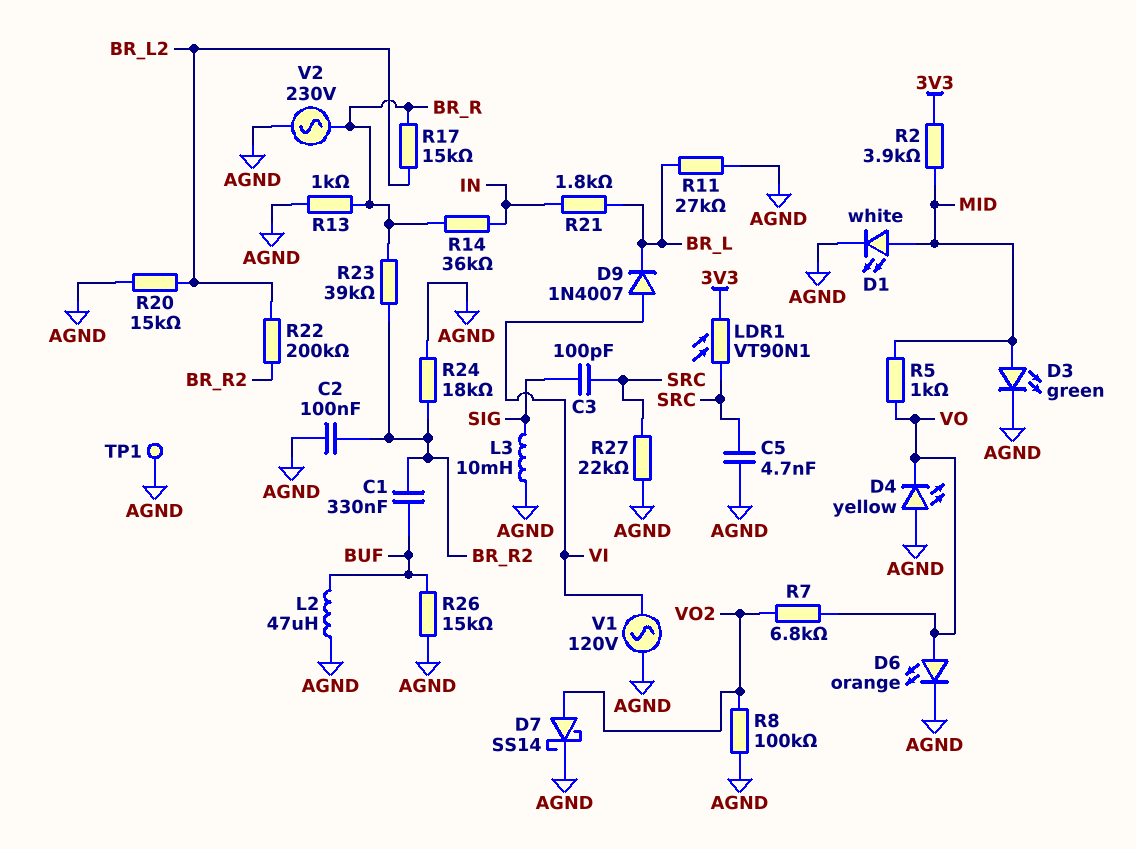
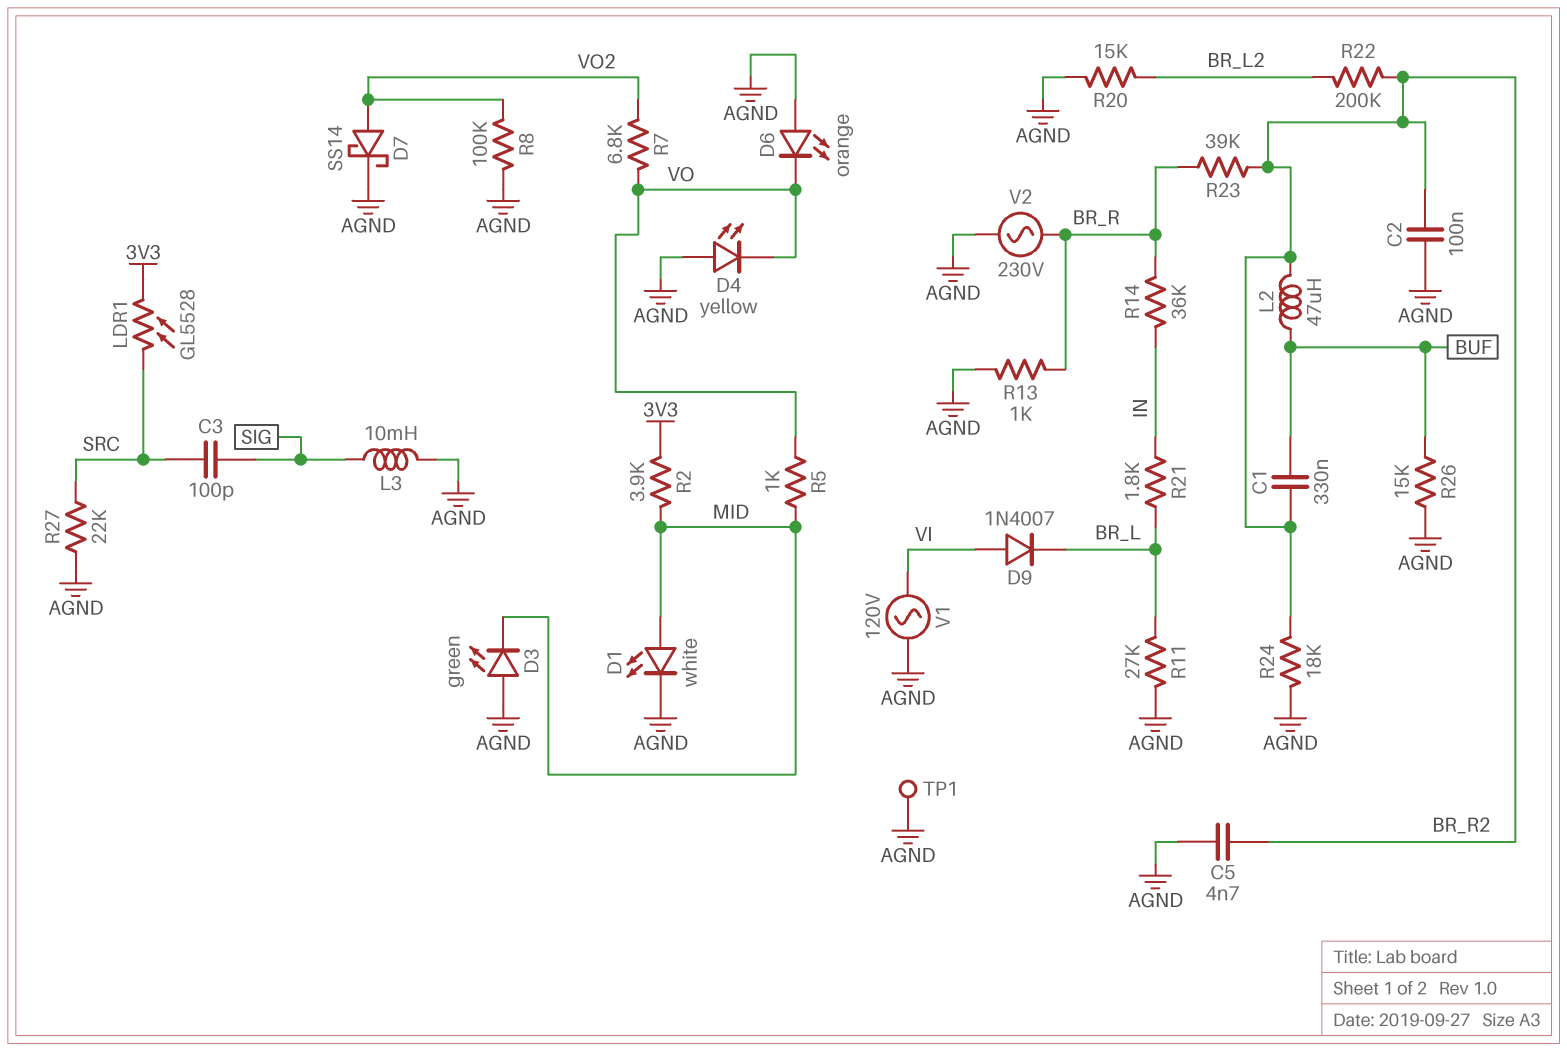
C5: 4.7nF (AGND, SRC) -> 4.7nF (AGND, BR_R2)
D3: LED green (A MID, K AGND) -> LED green (A AGND, K MID)
D6: LED orange (A VO, K AGND) -> LED orange (A AGND, K VO)
L2: 47uH (AGND, BUF) -> 47uH (BR_R2, BUF)
LDR1: VT90N1 (3V3, SRC) -> GL5528 (3V3, SRC)
R17: 15k (BR_L2, BR_R) -> none

